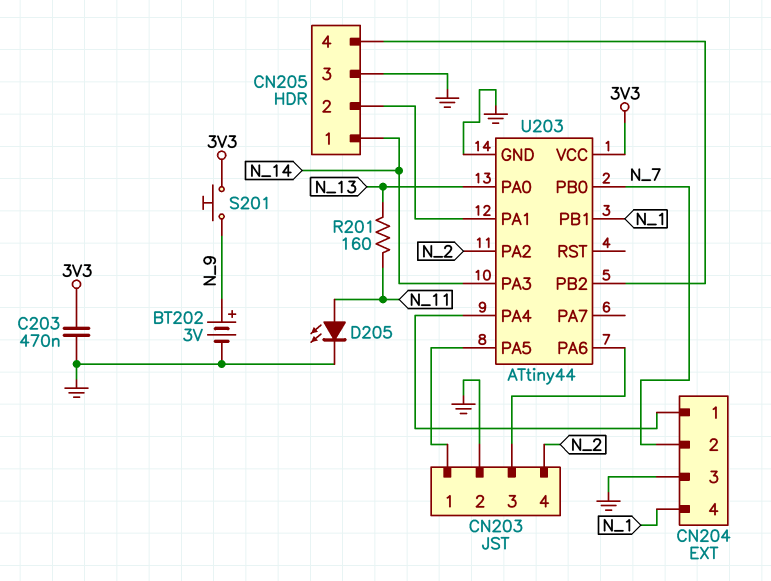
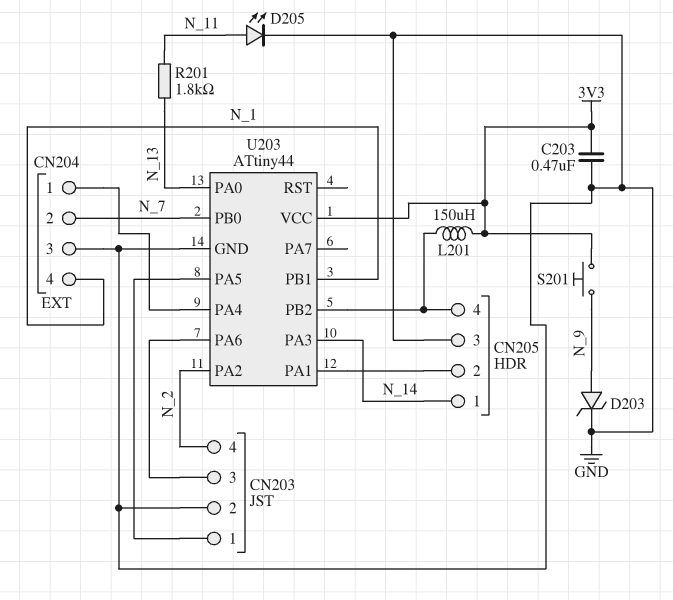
BT202: 3V (plus N_9, minus GND) -> none
D203: none -> zener (A N_9, K GND)
L201: none -> 150uH (3V3, CN205/4)
R201: 160 (N_11, N_13) -> 1.8k (N_11, N_13)

